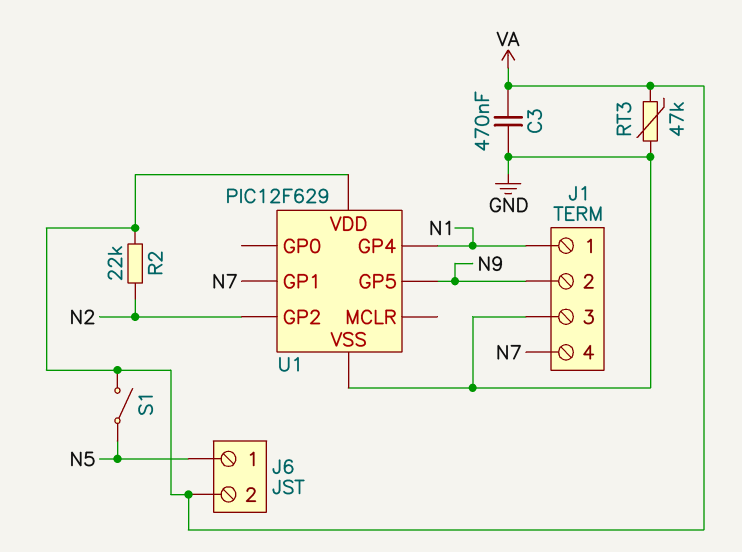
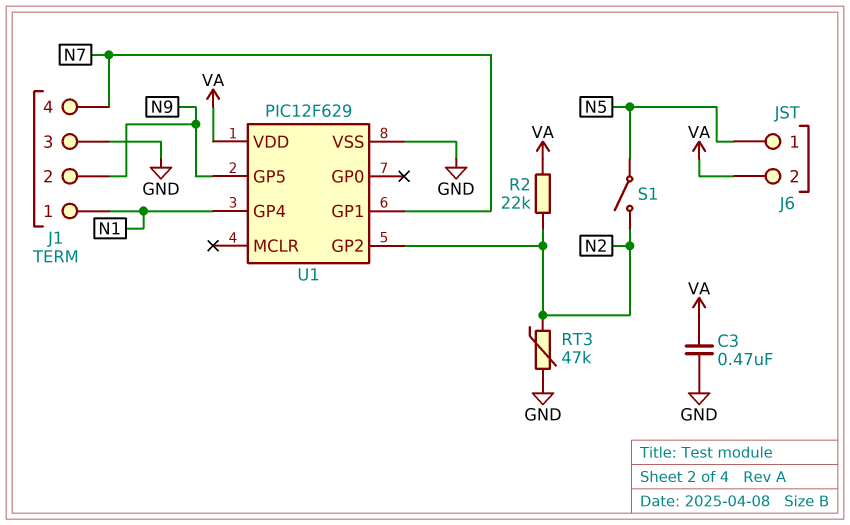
RT3: 47k (GND, VA) -> 47k (GND, N2)
S1: switch (N5, VA) -> switch (N2, N5)

